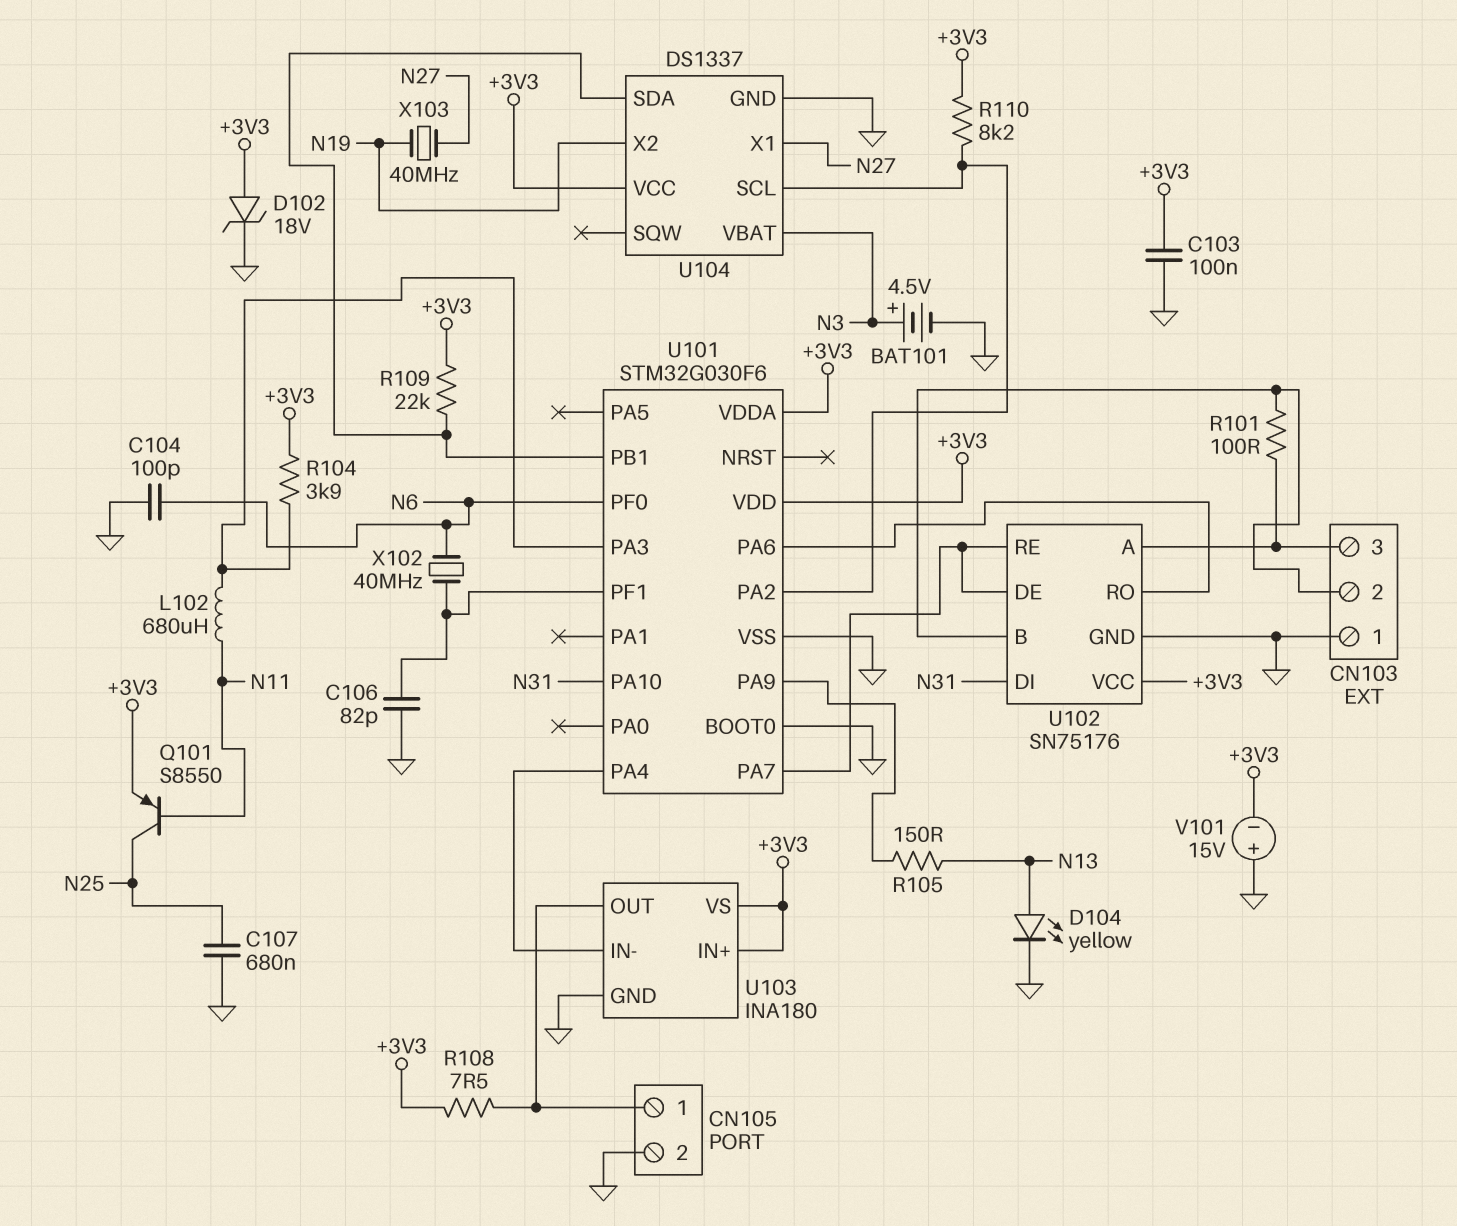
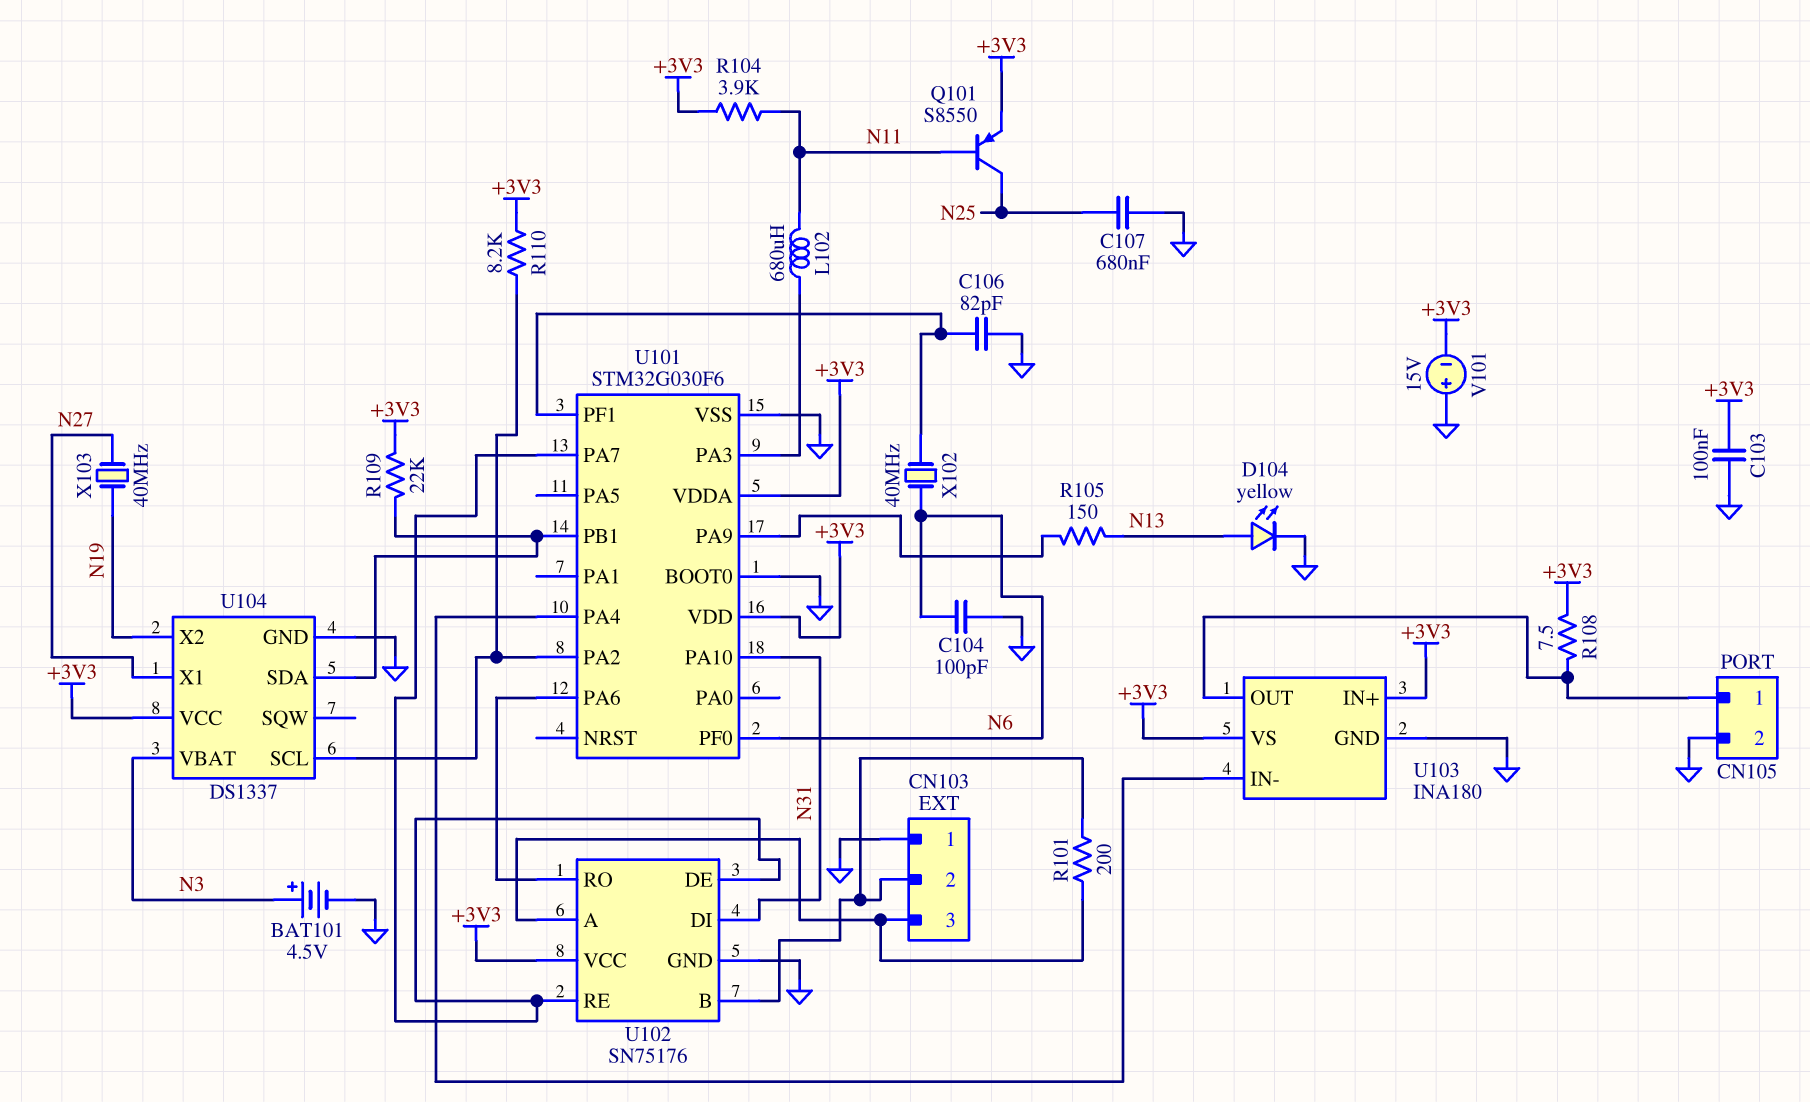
D102: zener 18V (A +3V3, K GND) -> none
R101: 100 (CN103/2, CN103/3) -> 200 (CN103/2, CN103/3)
R104: 3.9k (+3V3, U101/PA3) -> 3.9k (+3V3, N11)

